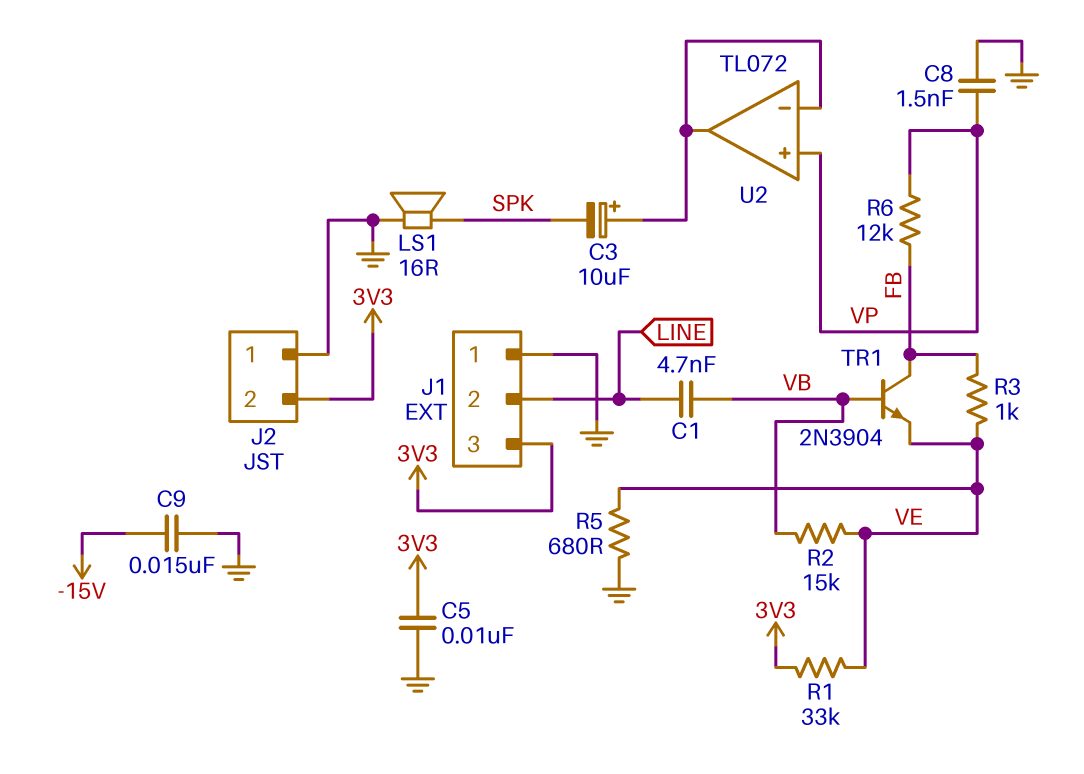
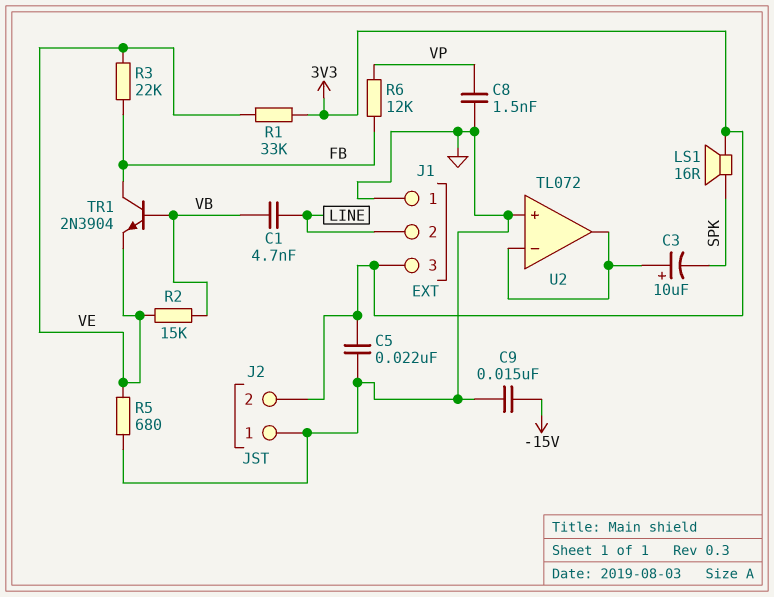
C5: 10nF (3V3, GND) -> 22nF (3V3, GND)
LS1: speaker 16R (GND, SPK) -> speaker 16R (3V3, SPK)
R3: 1k (FB, VE) -> 22k (FB, VE)
U2 pin in+: VP -> GND

